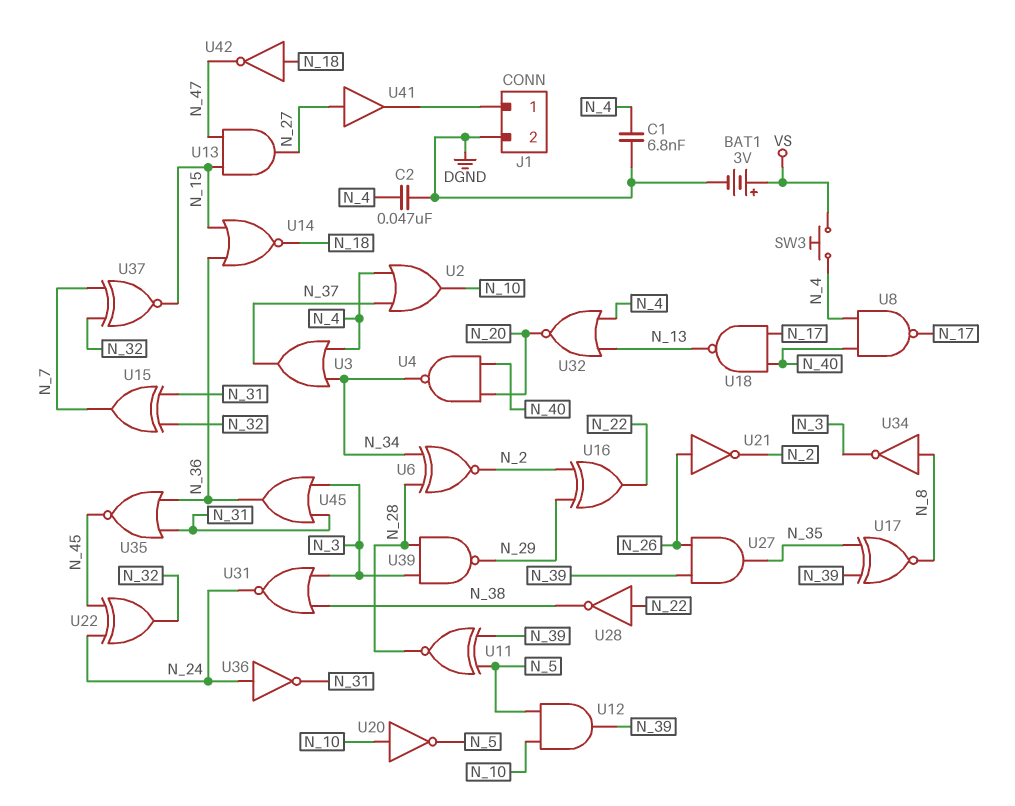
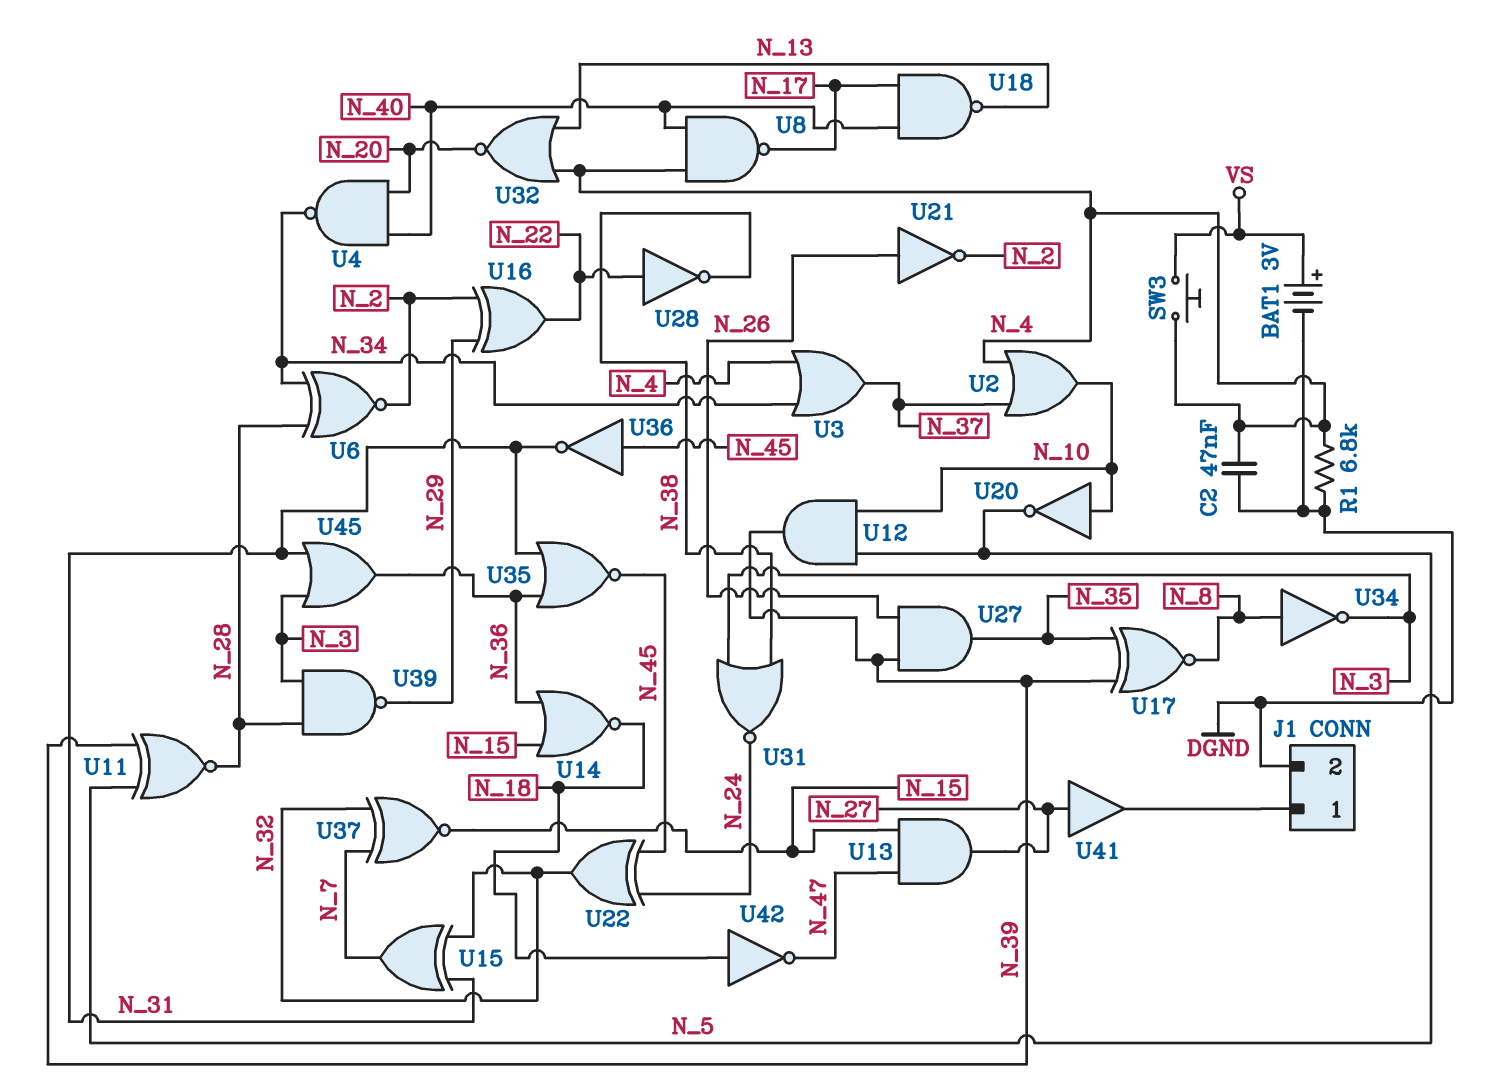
C1: 6.8nF (DGND, N_4) -> none
R1: none -> 6.8k (DGND, N_4)
U36: NOT (in N_24, out N_31) -> NOT (in N_45, out N_31)

